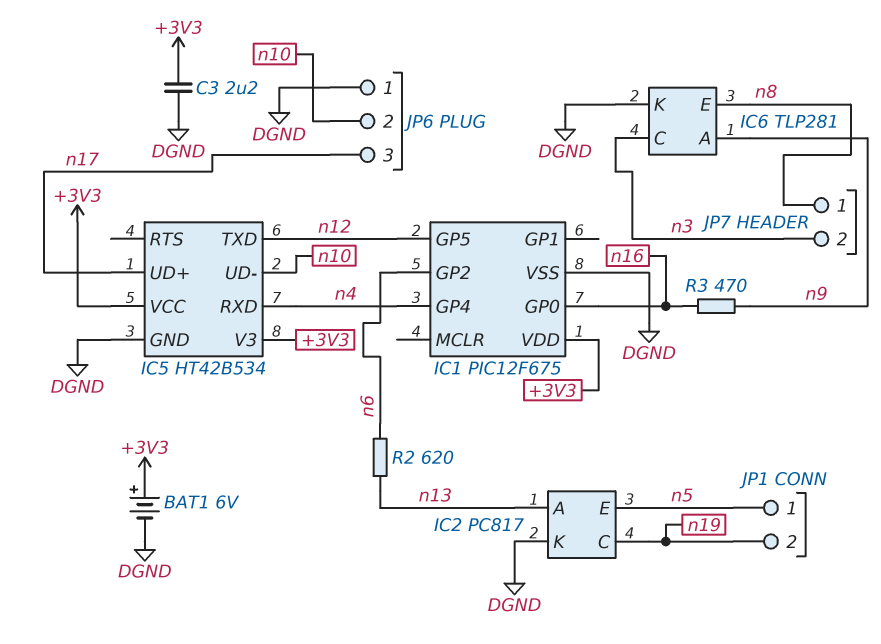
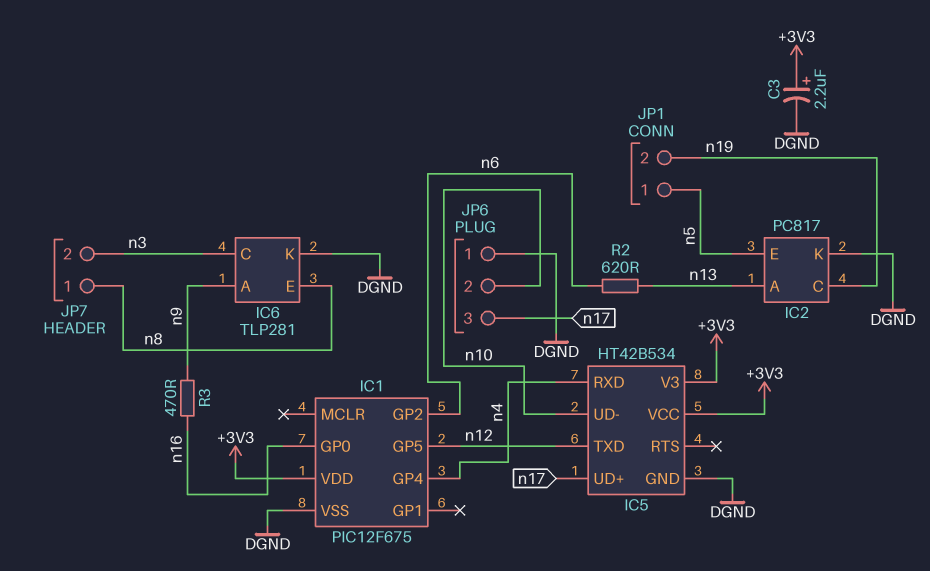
BAT1: 6V (plus +3V3, minus DGND) -> none
C3: 2.2uF (+3V3, DGND) -> 2.2uF (plus +3V3, minus DGND)

